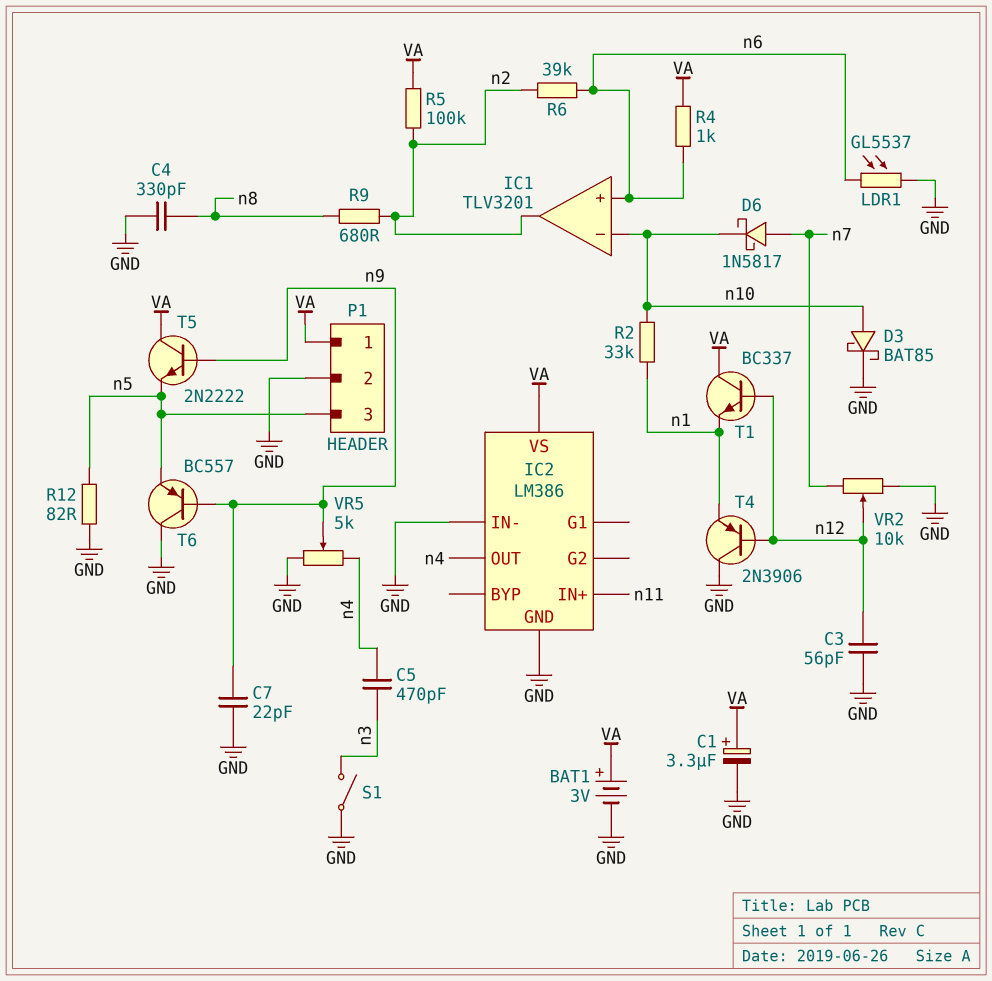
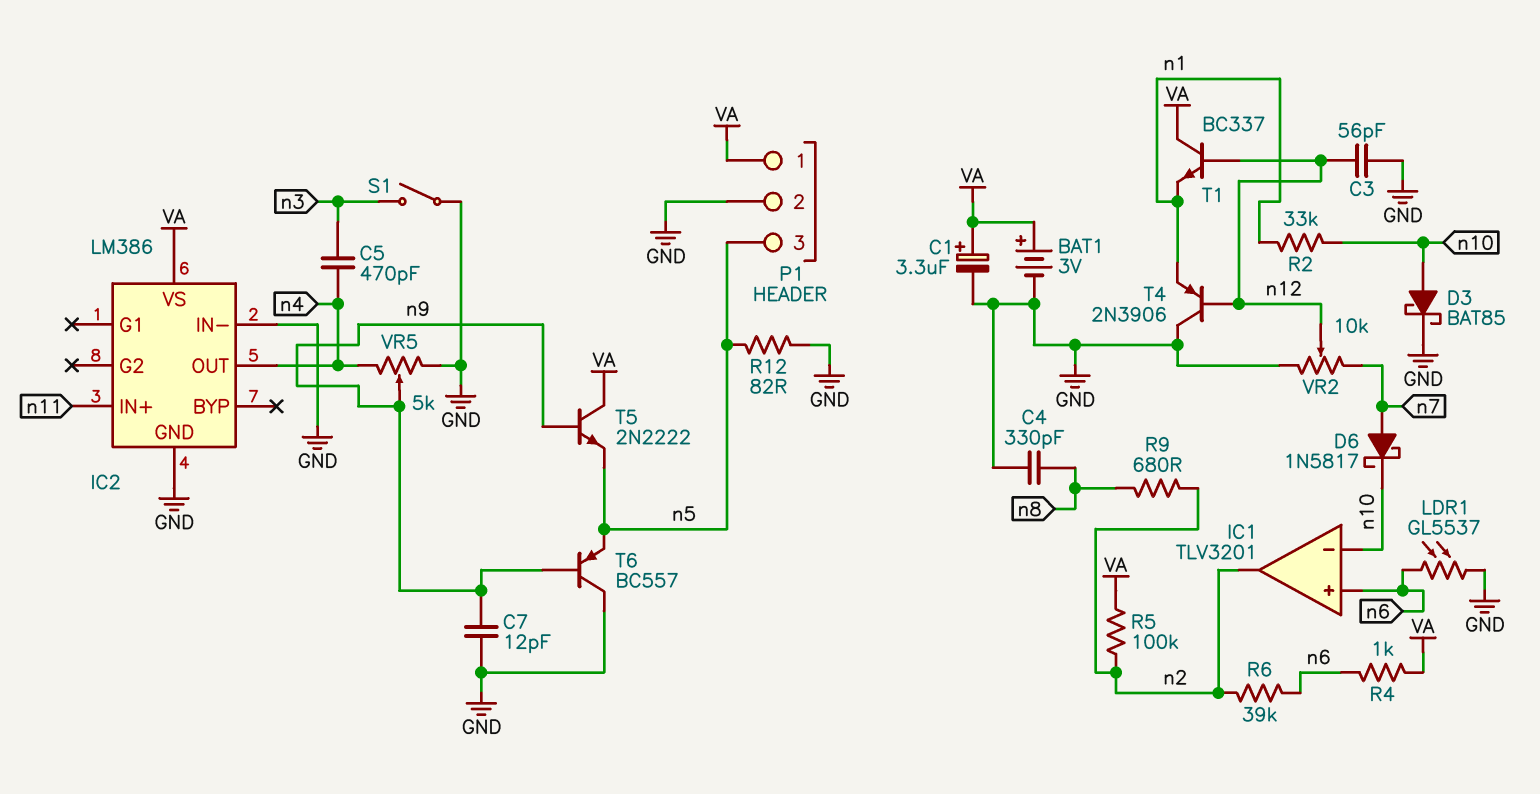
C7: 22pF (GND, n9) -> 12pF (GND, n9)

